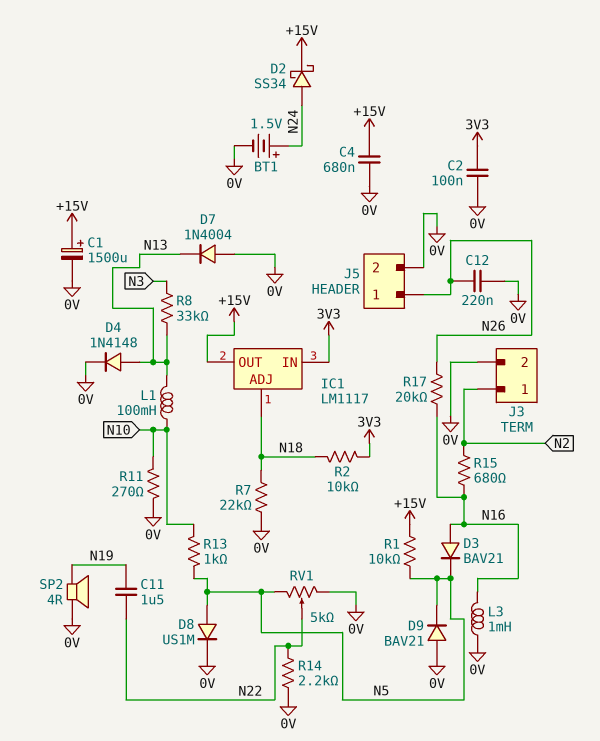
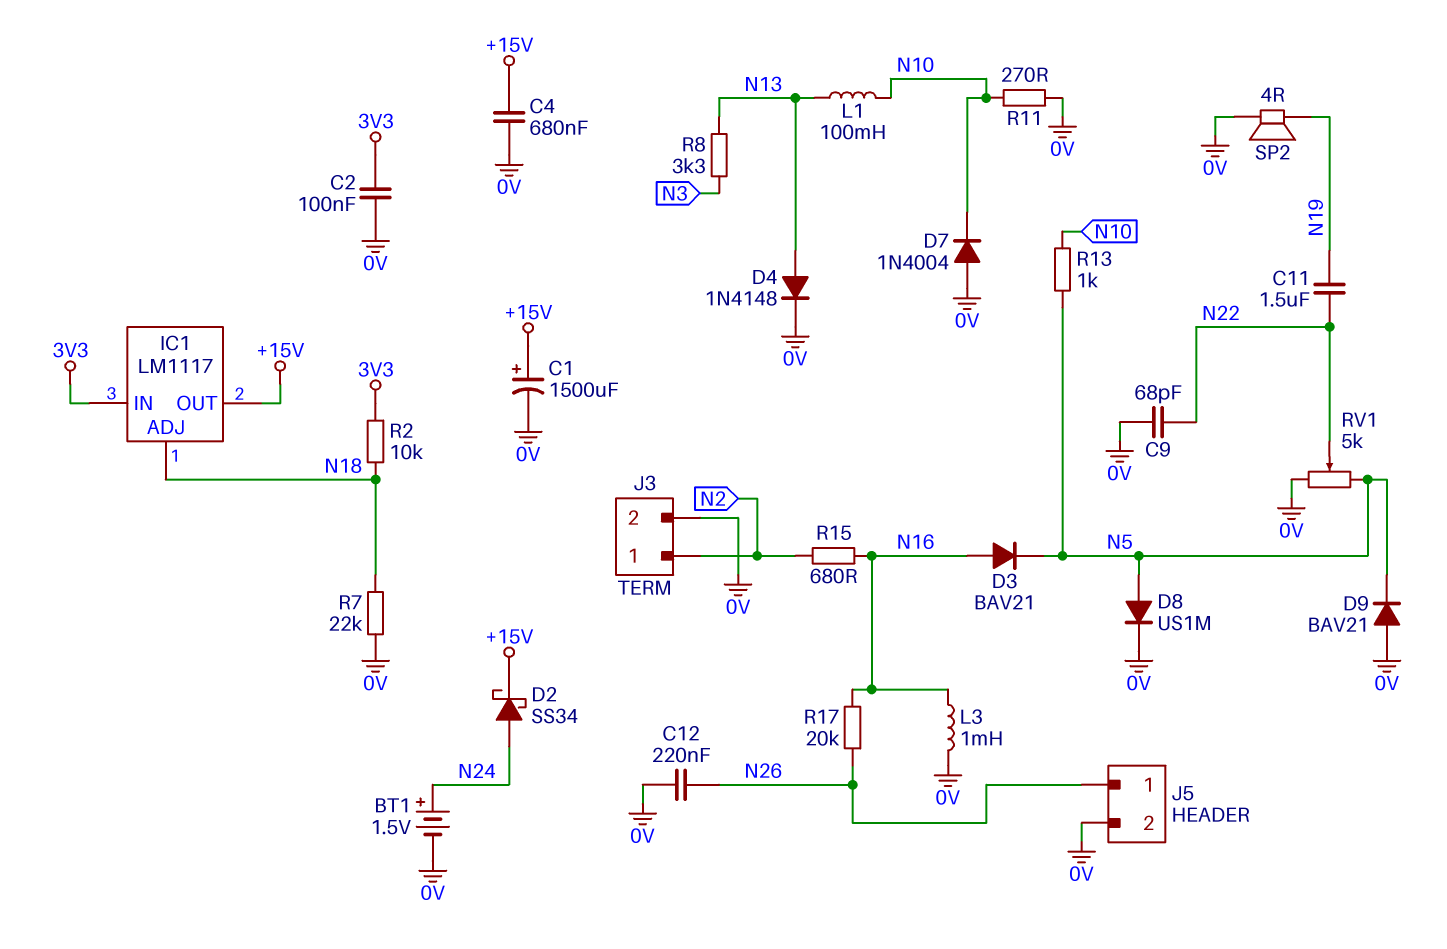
C9: none -> 68pF (0V, N22)
D7: diode 1N4004 (A 0V, K N13) -> diode 1N4004 (A 0V, K N10)
R1: 10k (+15V, N5) -> none
R8: 33k (N3, N13) -> 3.3k (N3, N13)
R14: 2.2k (0V, N22) -> none

